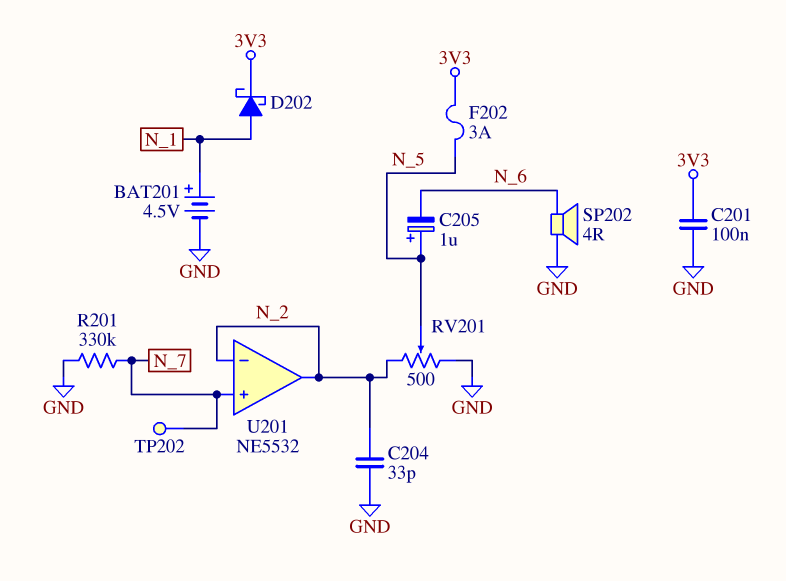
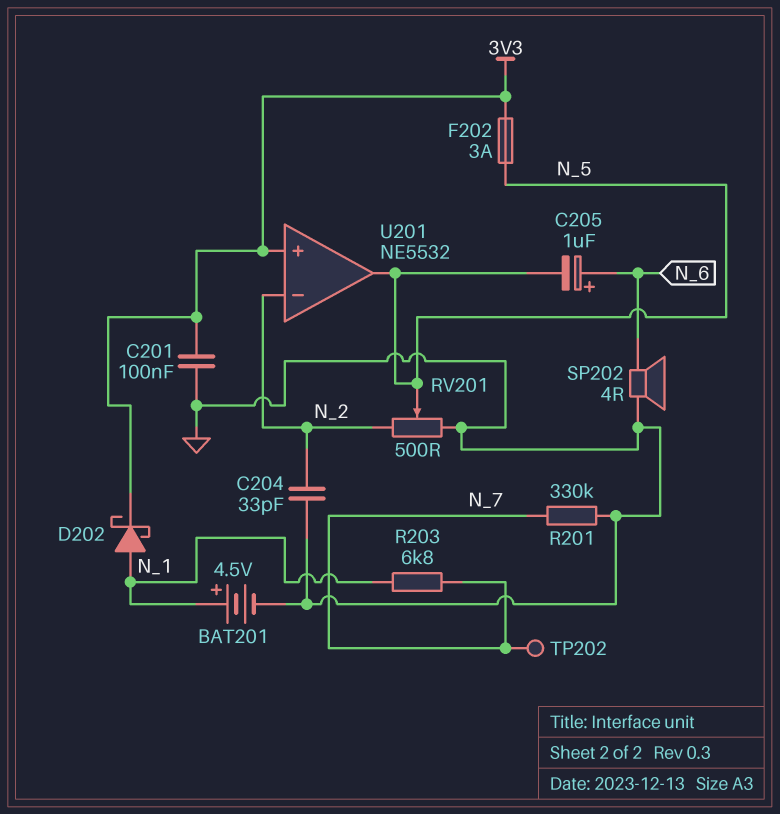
C205: 1uF (plus N_5, minus N_6) -> 1uF (plus N_6, minus N_5)
R203: none -> 6.8k (N_1, N_7)
U201 pin in+: N_7 -> 3V3
U201 pin out: N_2 -> N_5

